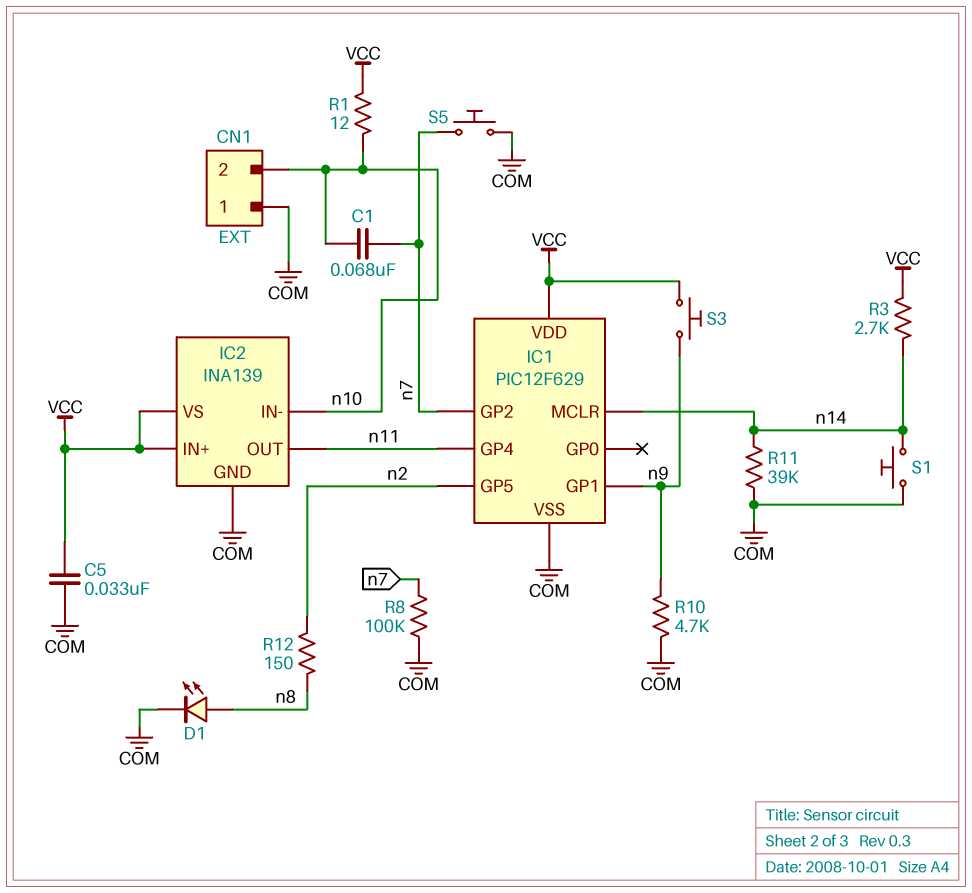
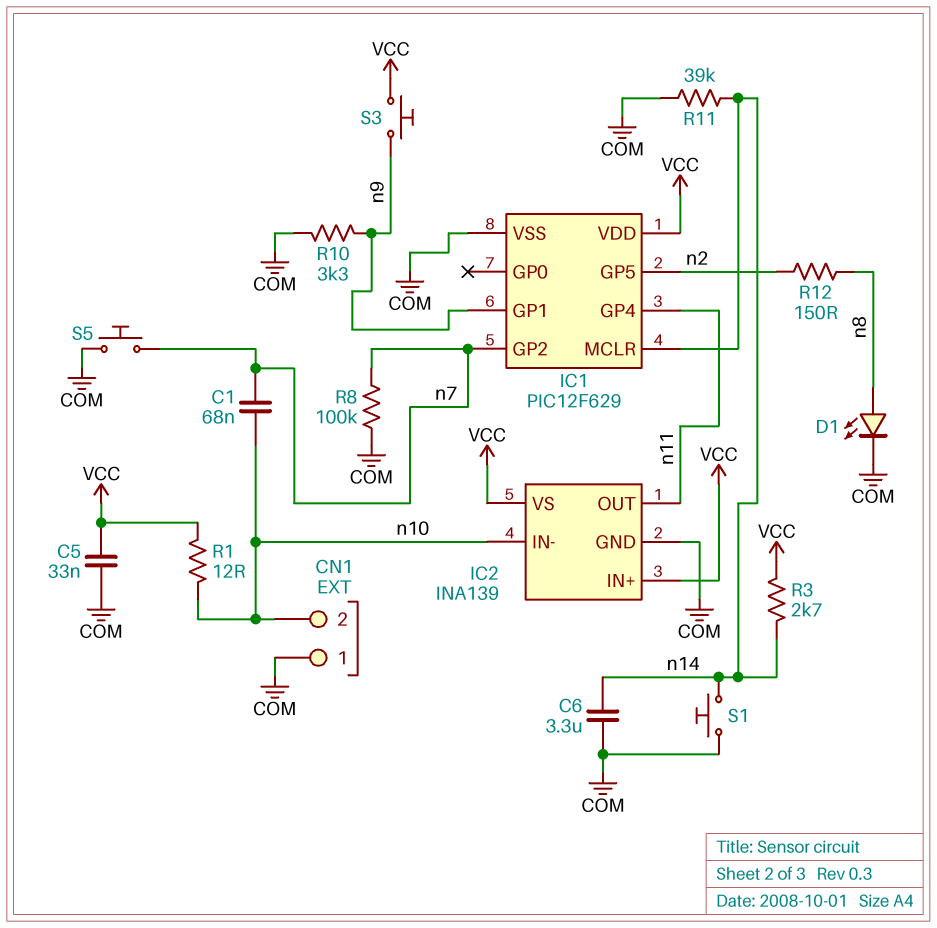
C6: none -> 3.3uF (COM, n14)
R10: 4.7k (COM, n9) -> 3.3k (COM, n9)

